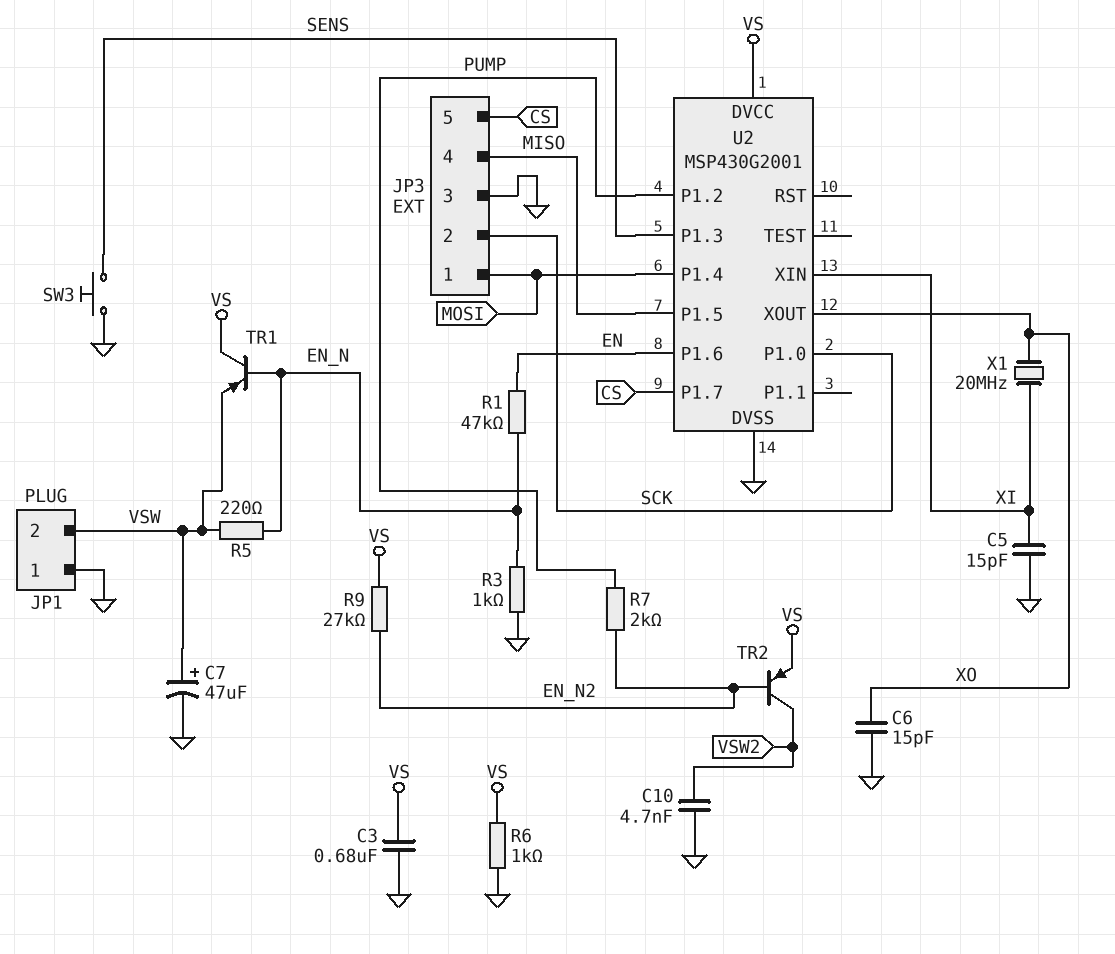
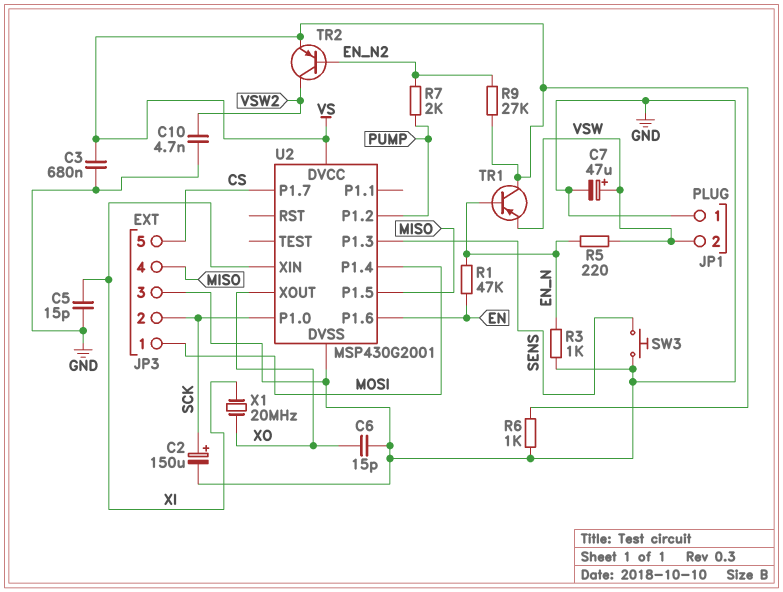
C2: none -> 150uF (plus SCK, minus GND)

